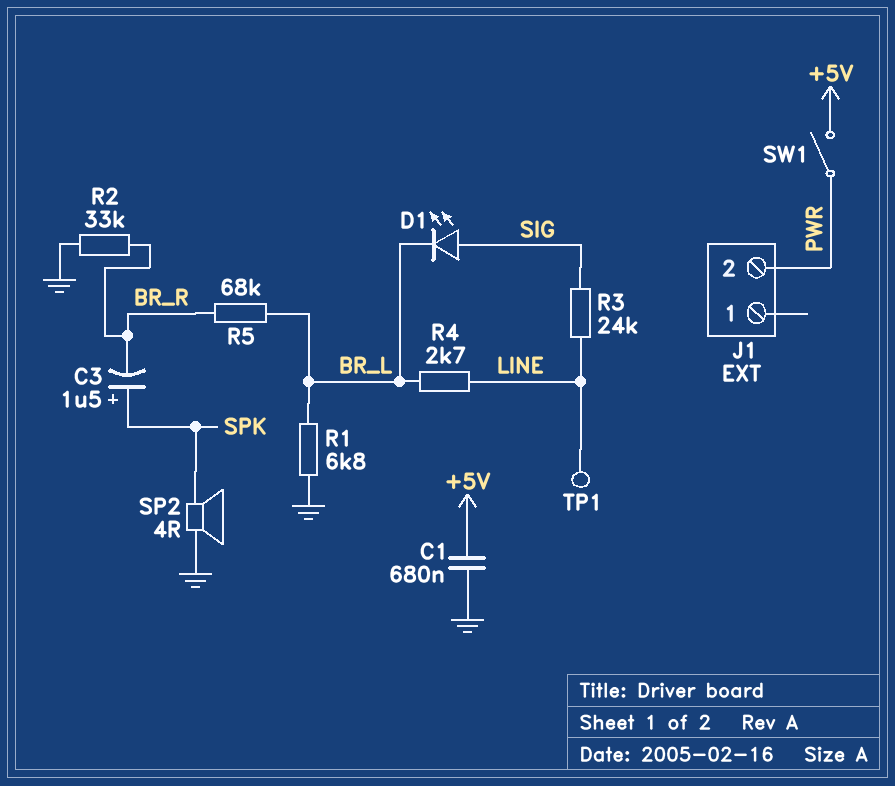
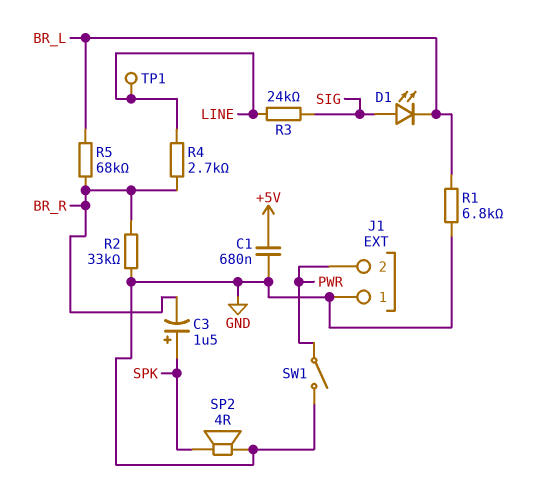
J1 pin 1: none -> GND
R4: 2.7k (BR_L, LINE) -> 2.7k (BR_R, LINE)
SW1: switch (+5V, PWR) -> switch (GND, PWR)

